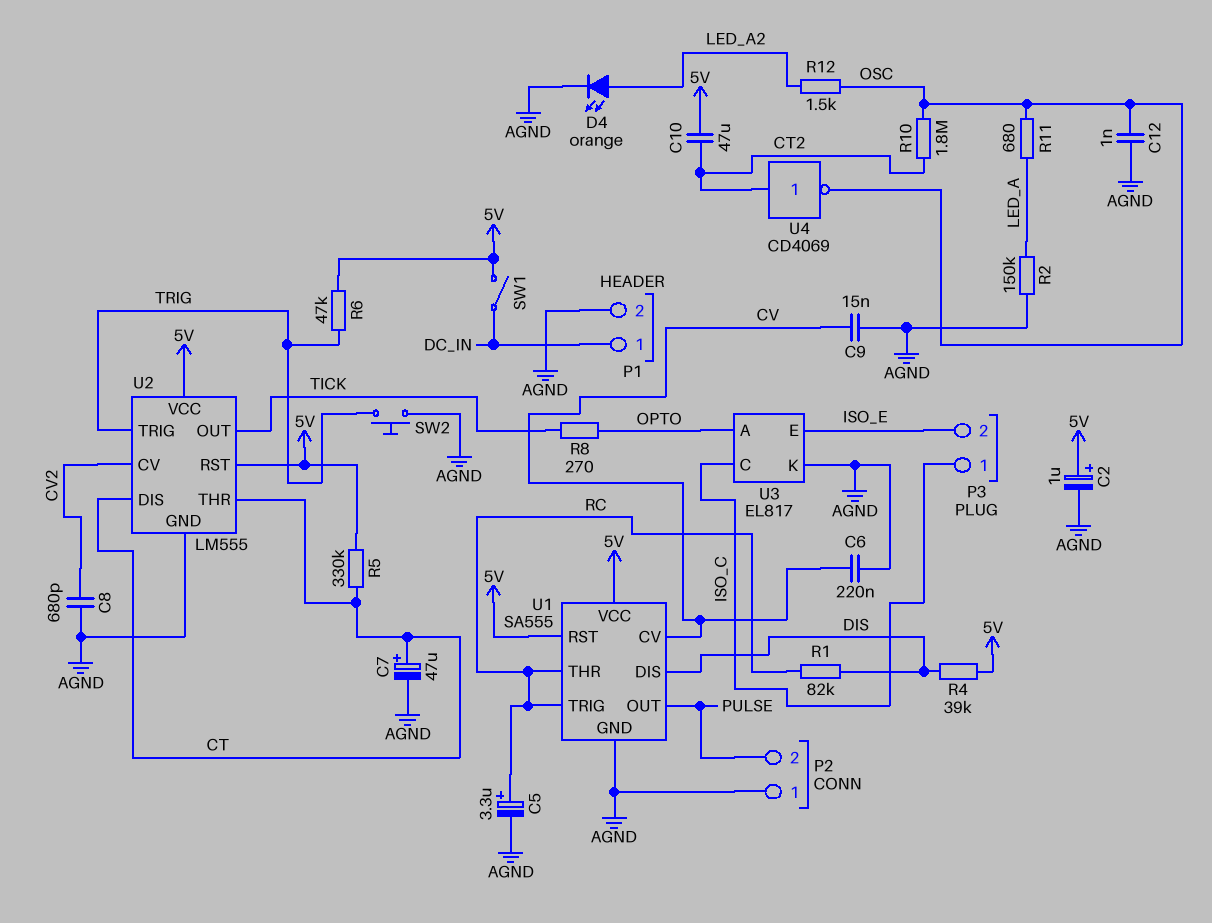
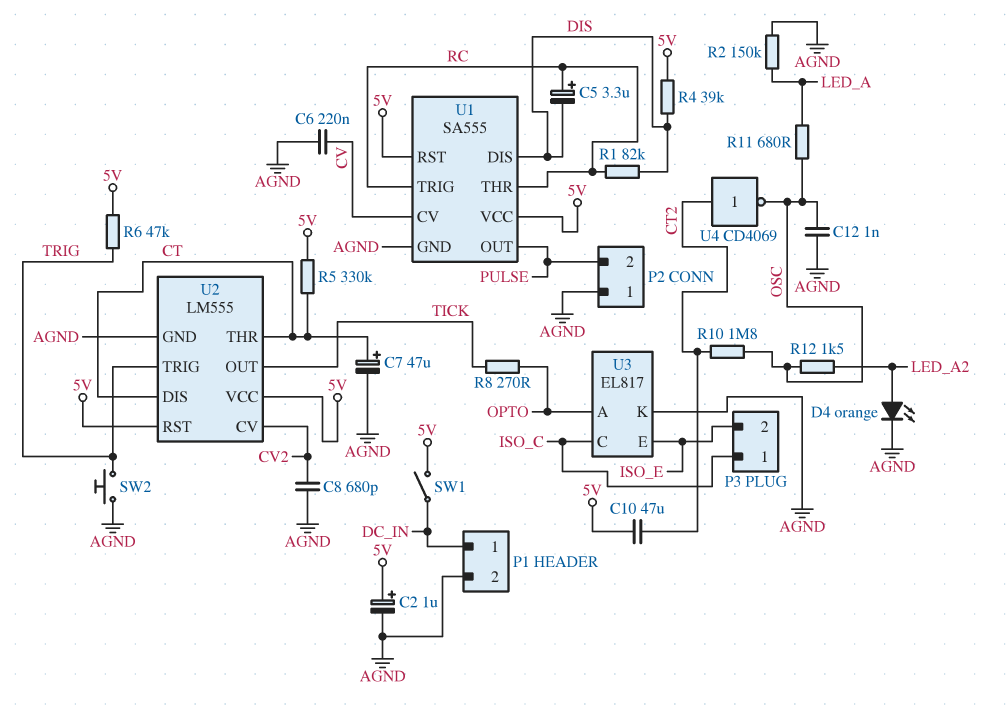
C5: 3.3uF (plus RC, minus AGND) -> 3.3uF (plus RC, minus DIS)
C9: 15nF (AGND, CV) -> none

